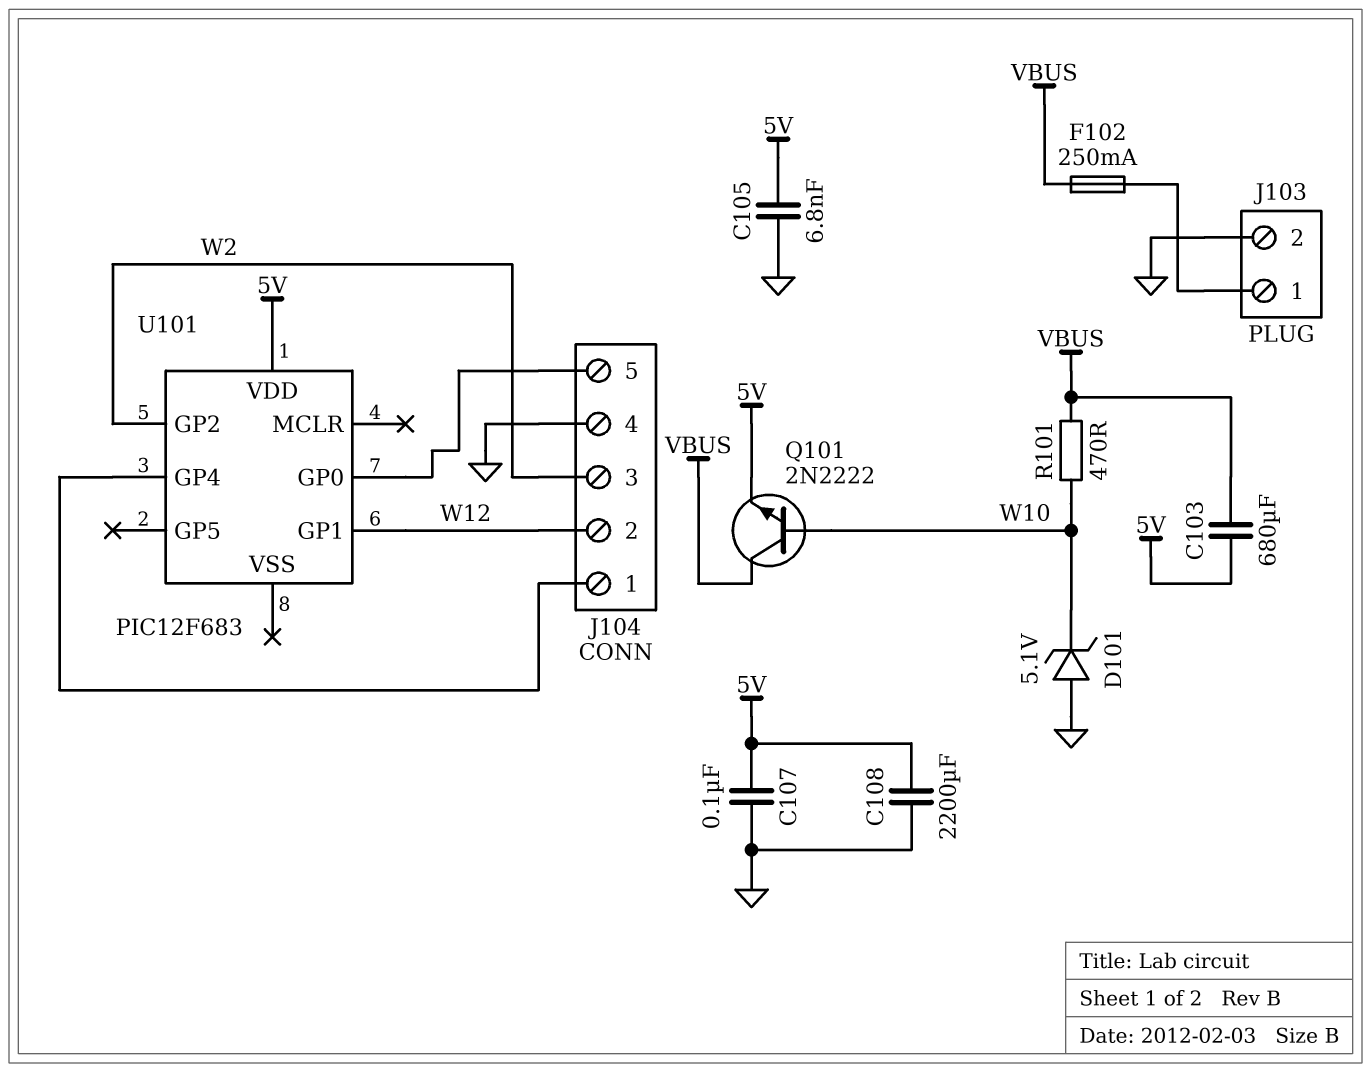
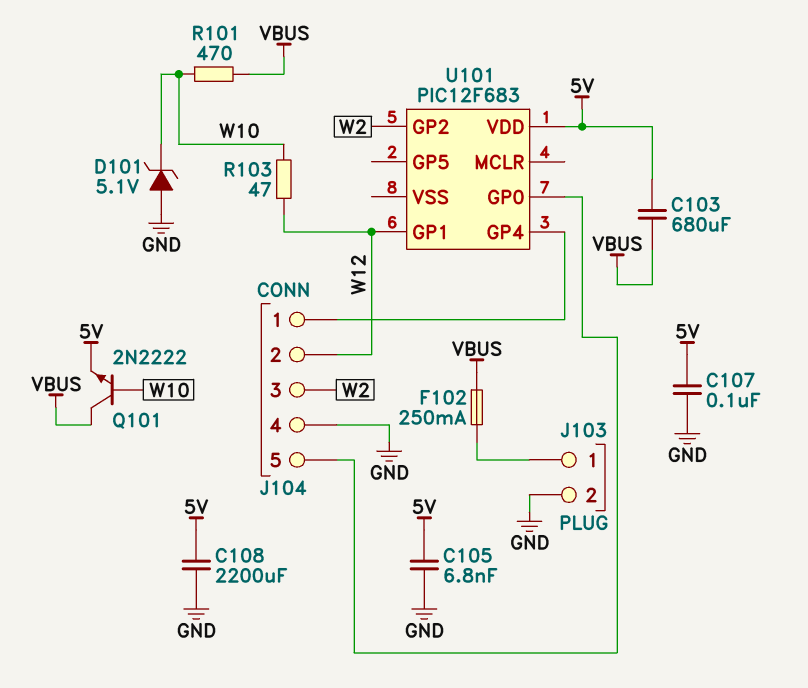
R103: none -> 47 (W10, W12)

